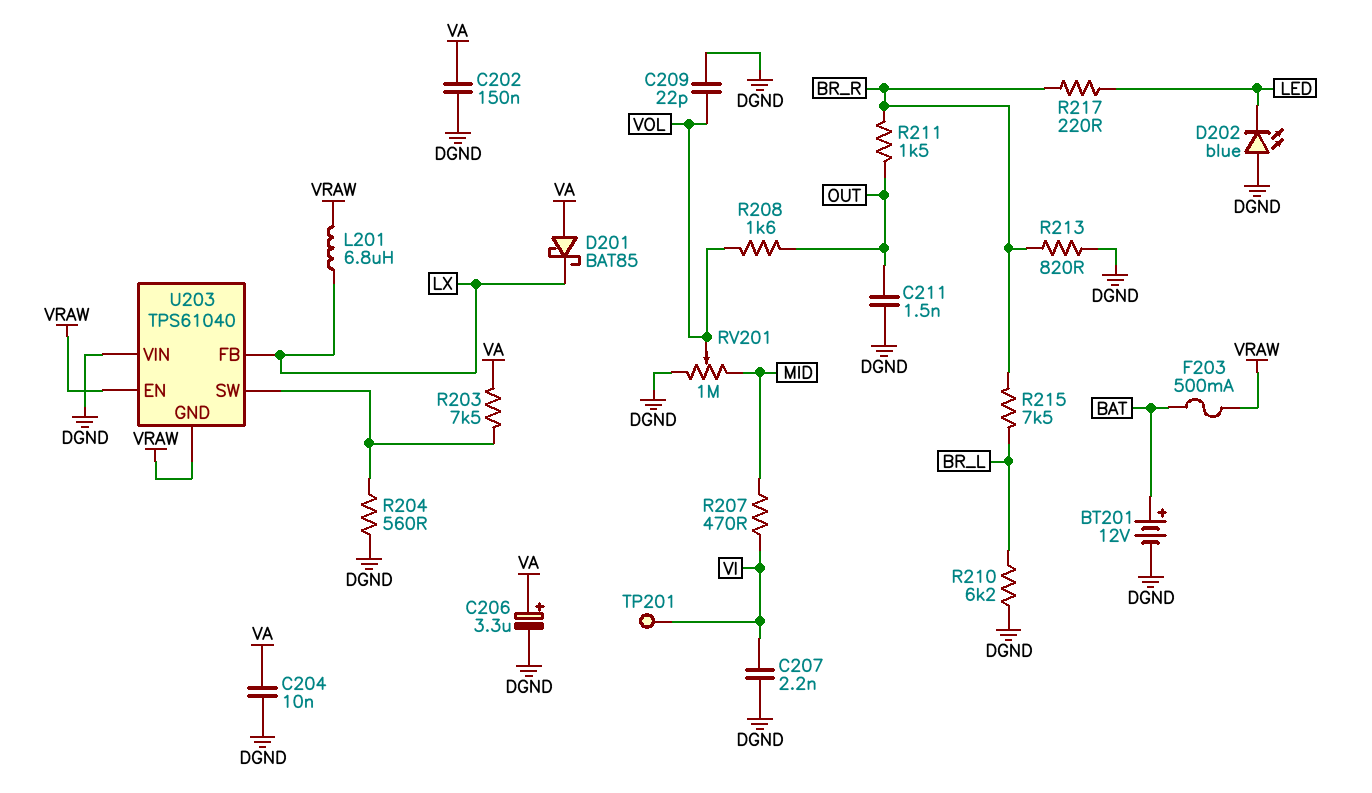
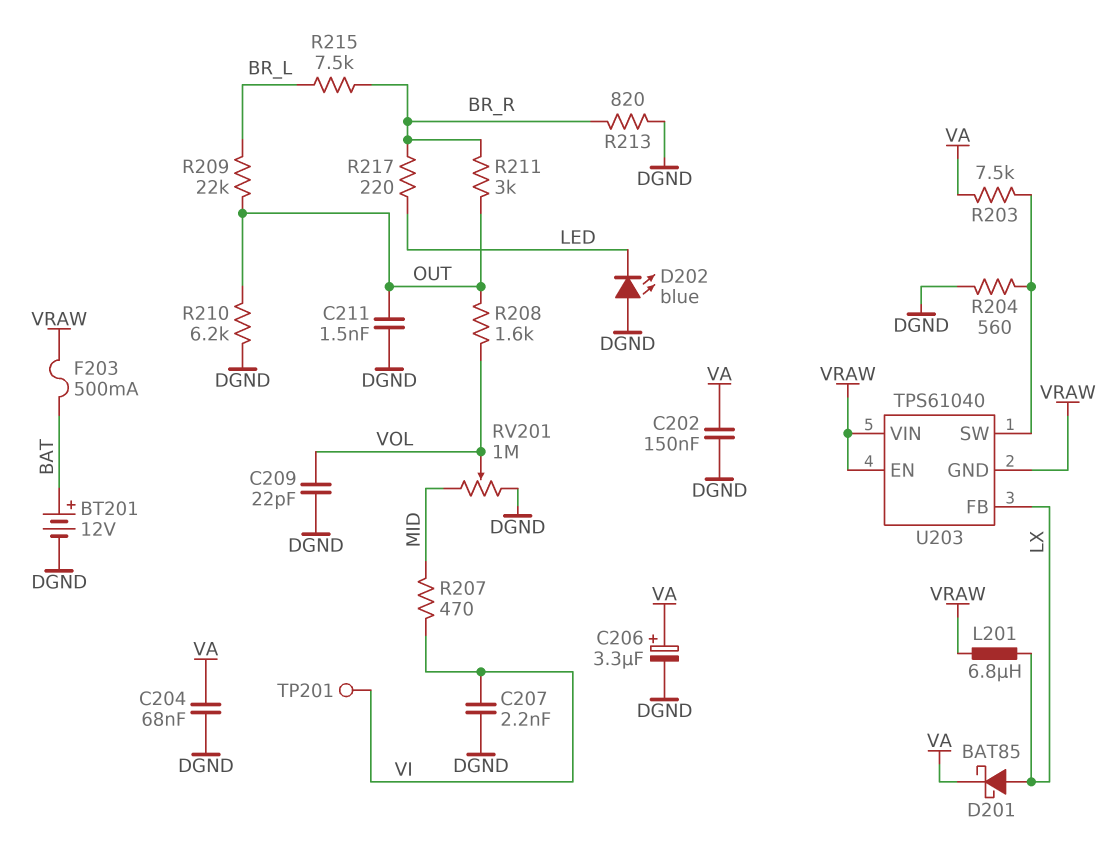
C204: 10nF (DGND, VA) -> 68nF (DGND, VA)
D201: schottky BAT85 (A VA, K LX) -> schottky BAT85 (A LX, K VA)
R209: none -> 22k (BR_L, OUT)
R210: 6.2k (BR_L, DGND) -> 6.2k (DGND, OUT)
R211: 1.5k (BR_R, OUT) -> 3k (BR_R, OUT)
U203 pin VIN: DGND -> VRAW

